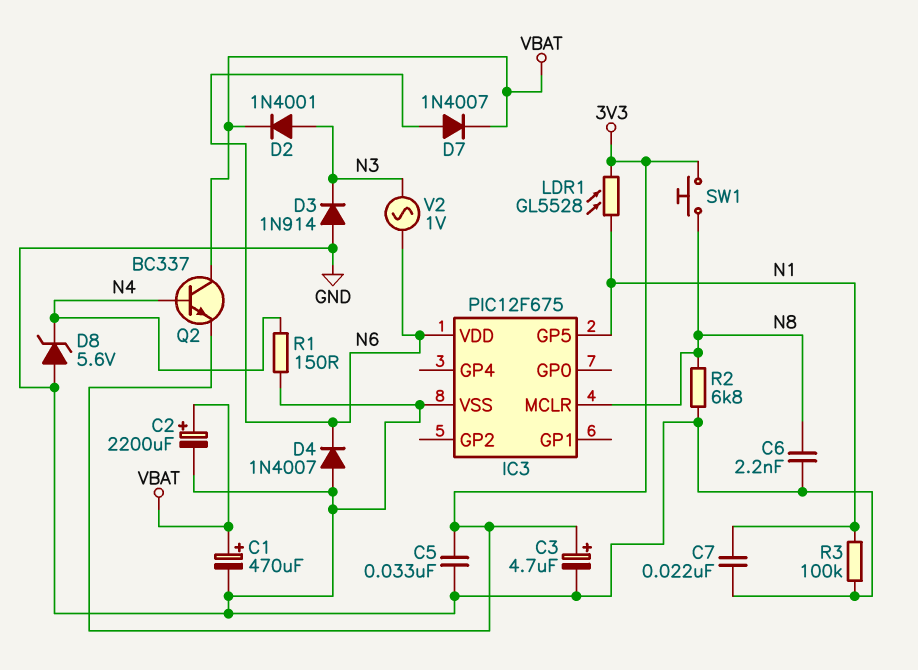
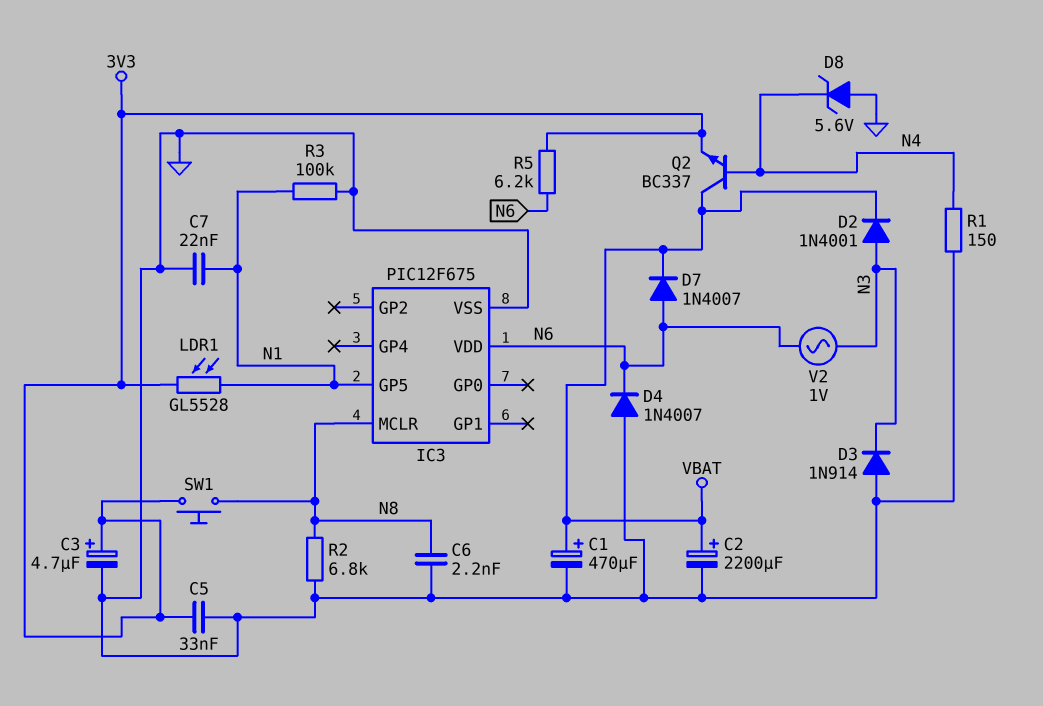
R5: none -> 6.2k (3V3, N6)

